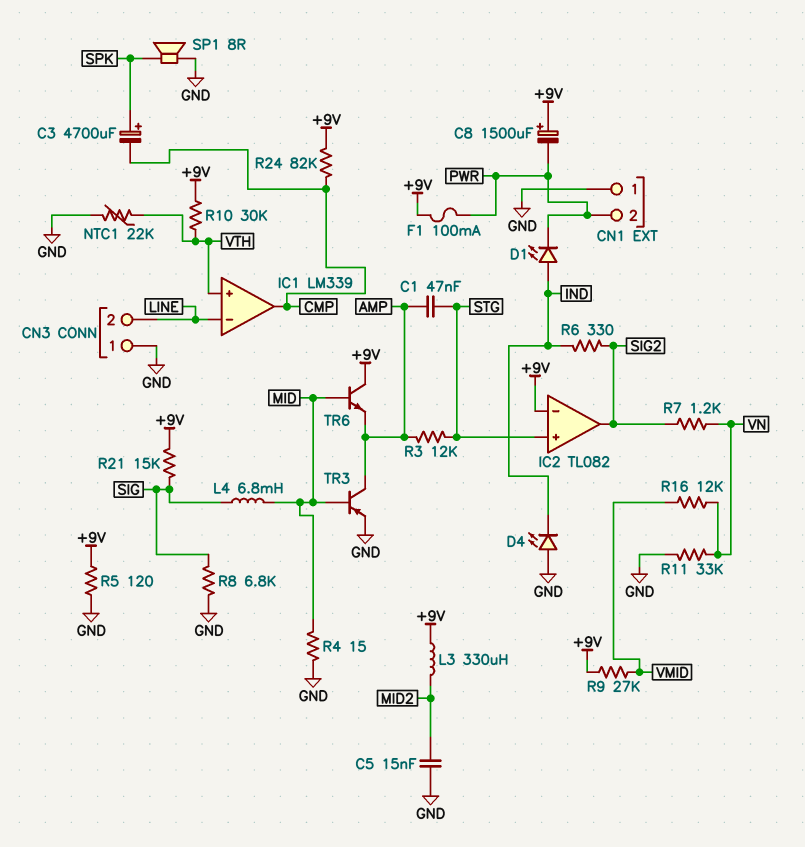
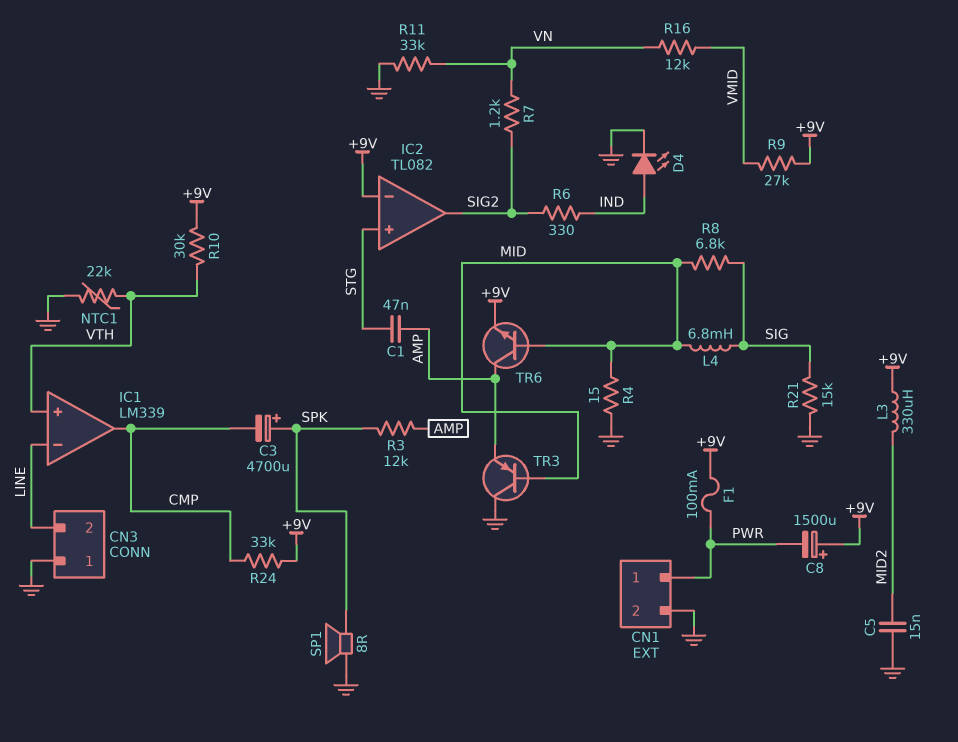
CN1 pin 1: GND -> PWR
CN1 pin 2: PWR -> GND
D1: LED (A IND, K PWR) -> none
D4: LED (A GND, K IND) -> LED (A IND, K GND)
R3: 12k (AMP, STG) -> 12k (AMP, SPK)
R5: 120 (+9V, GND) -> none
R8: 6.8k (GND, SIG) -> 6.8k (MID, SIG)
R21: 15k (+9V, SIG) -> 15k (GND, SIG)
R24: 82k (+9V, CMP) -> 33k (+9V, CMP)
TR3: PNP (B MID, C AMP, E GND) -> PNP (B MID, C GND, E AMP)
TR6: NPN (B MID, C +9V, E AMP) -> NPN (B MID, C AMP, E +9V)

